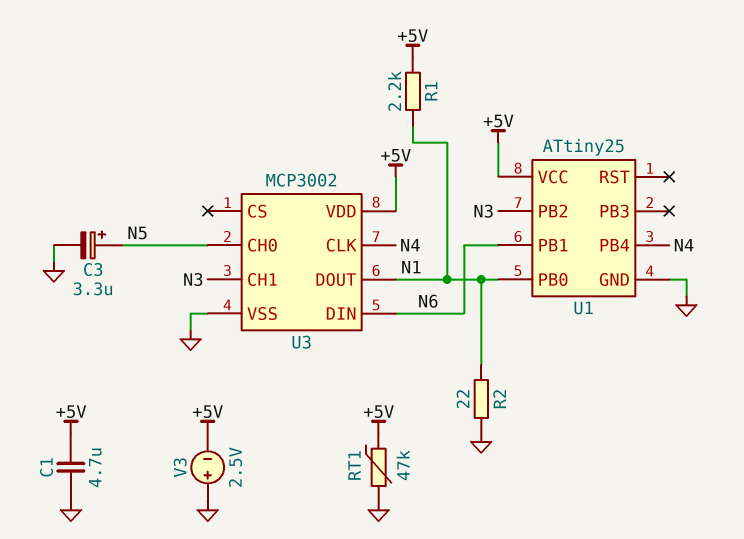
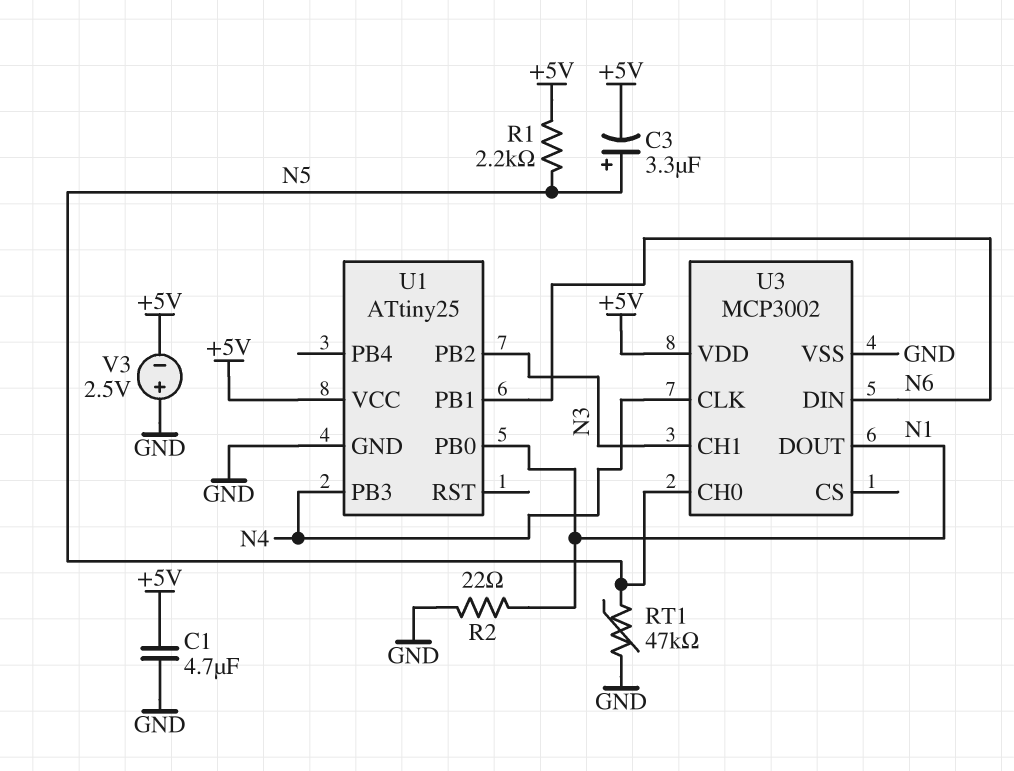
C3: 3.3uF (plus N5, minus GND) -> 3.3uF (plus N5, minus +5V)
R1: 2.2k (+5V, N1) -> 2.2k (+5V, N5)
RT1: 47k (+5V, GND) -> 47k (GND, N5)
U1 pin PB3: none -> N4
U1 pin PB4: N4 -> none

